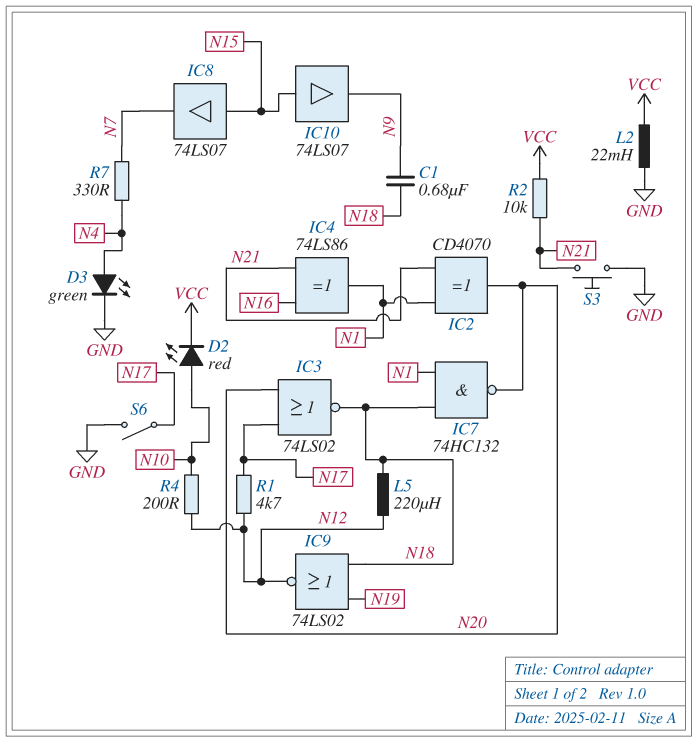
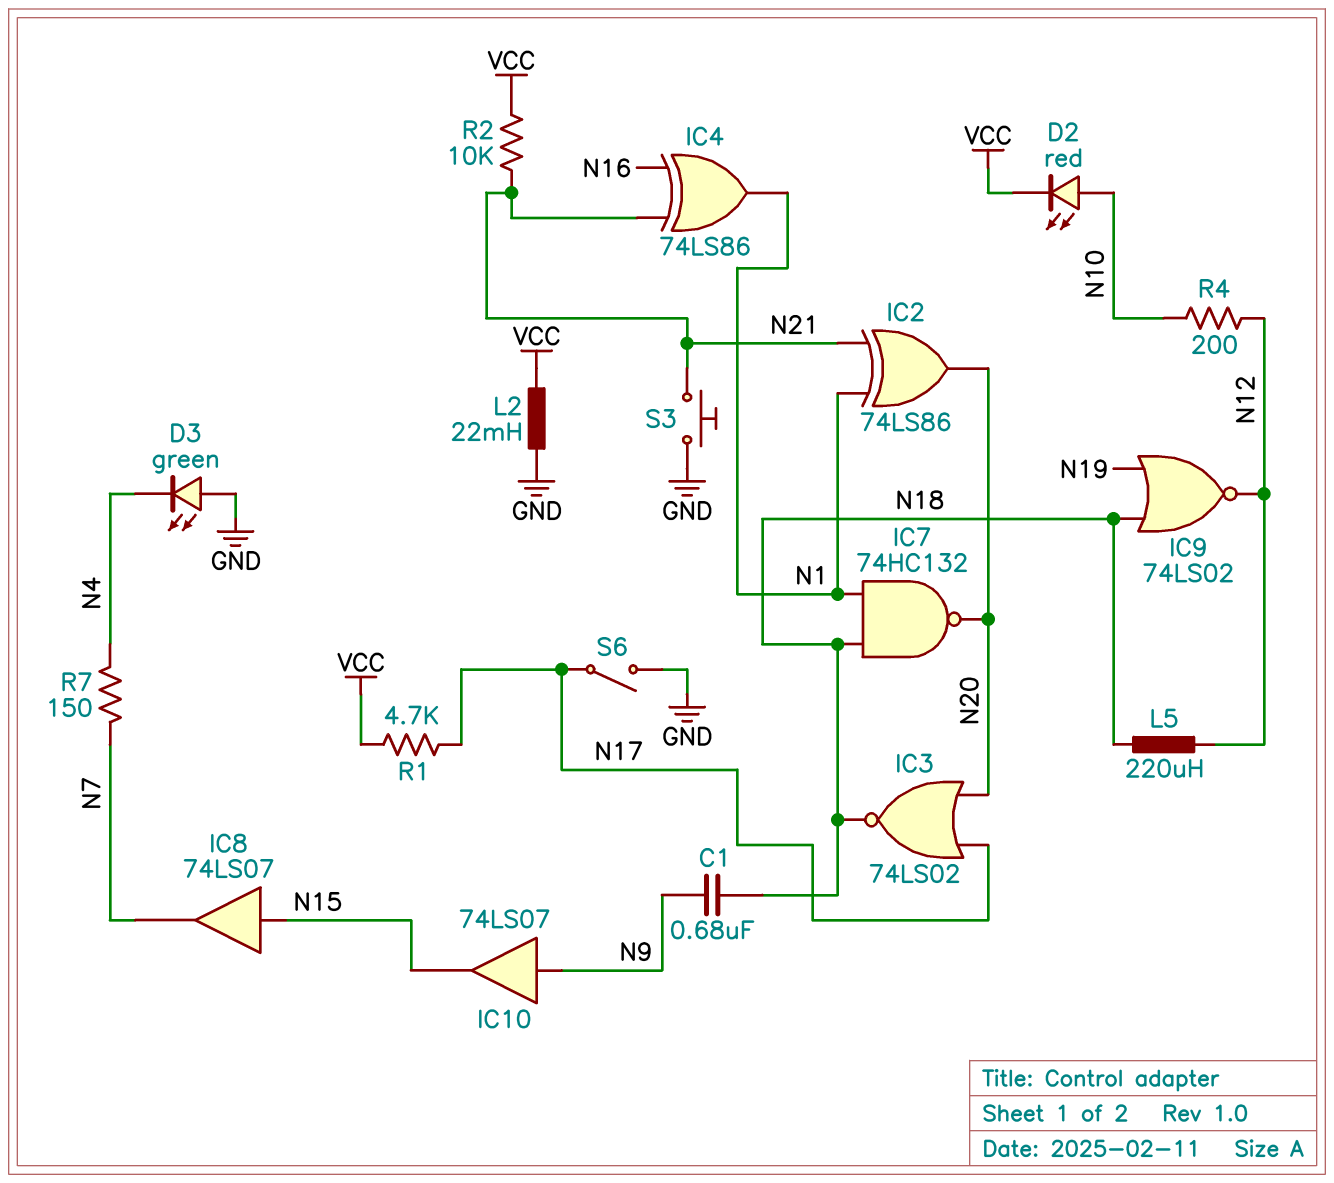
D3: LED green (A N4, K GND) -> LED green (A GND, K N4)
IC2: XOR CD4070 (in N1, in N21, out N20) -> XOR 74LS86 (in N1, in N21, out N20)
IC10: buffer 74LS07 (in N15, out N9) -> buffer 74LS07 (in N9, out N15)
R1: 4.7k (N12, N17) -> 4.7k (N17, VCC)
R7: 330 (N4, N7) -> 150 (N4, N7)

